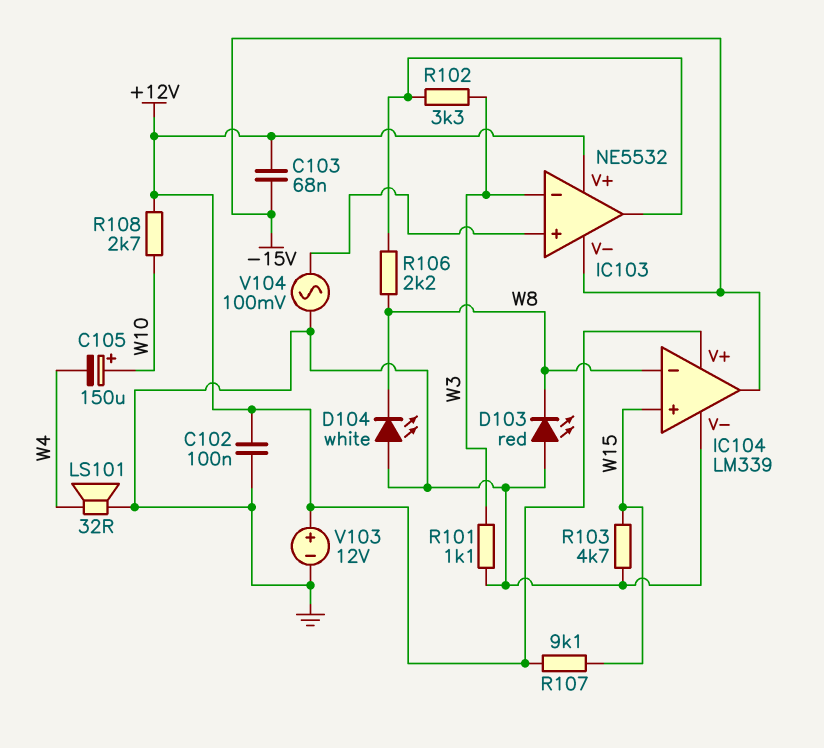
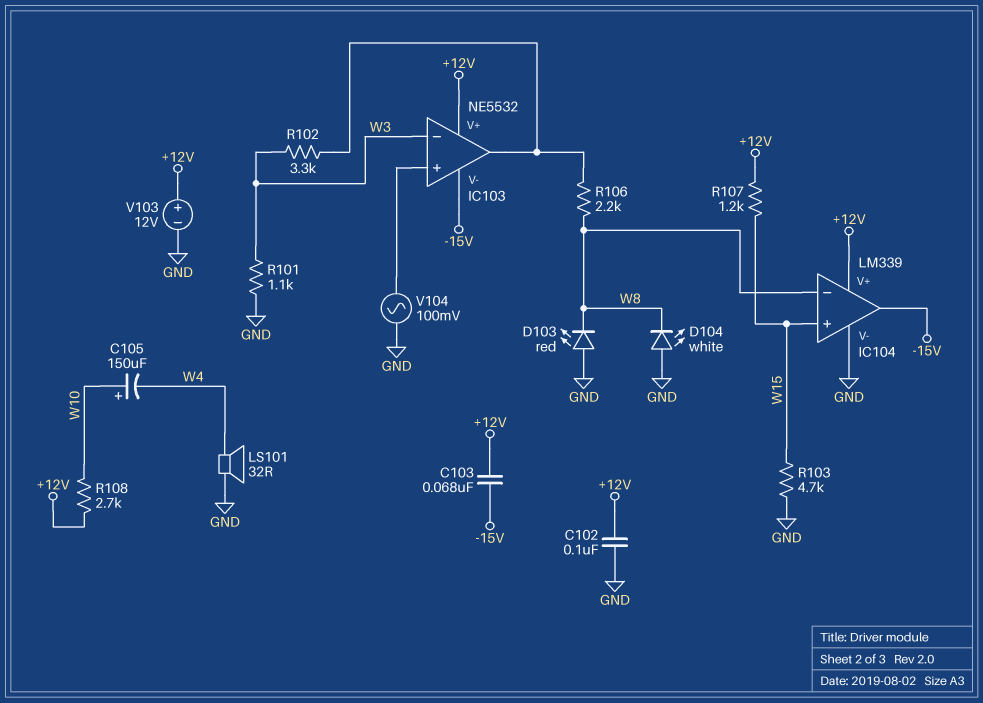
R107: 9.1k (+12V, W15) -> 1.2k (+12V, W15)

